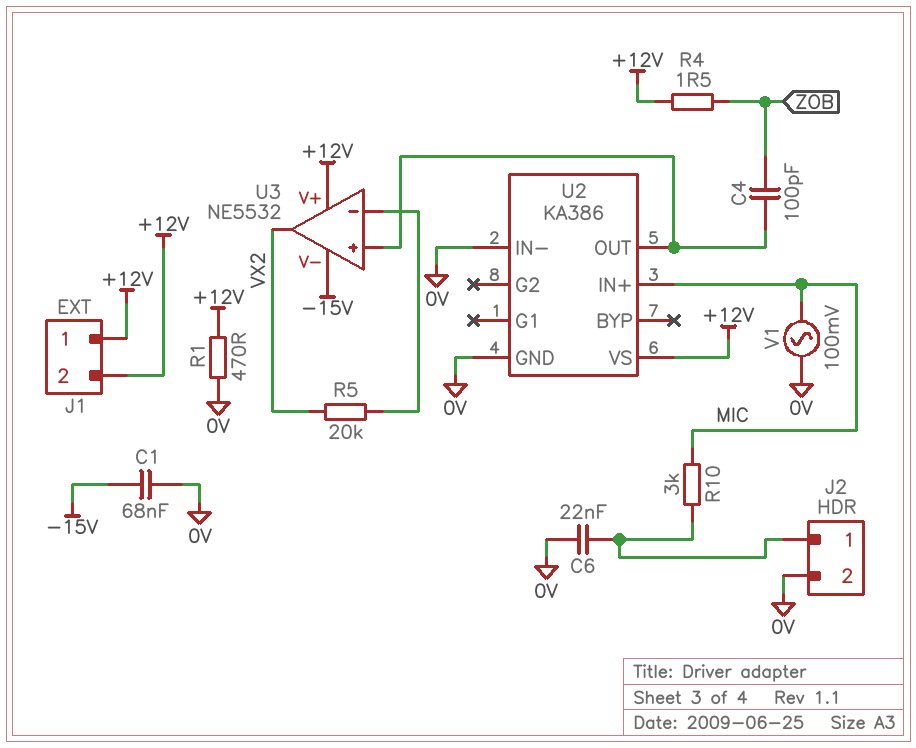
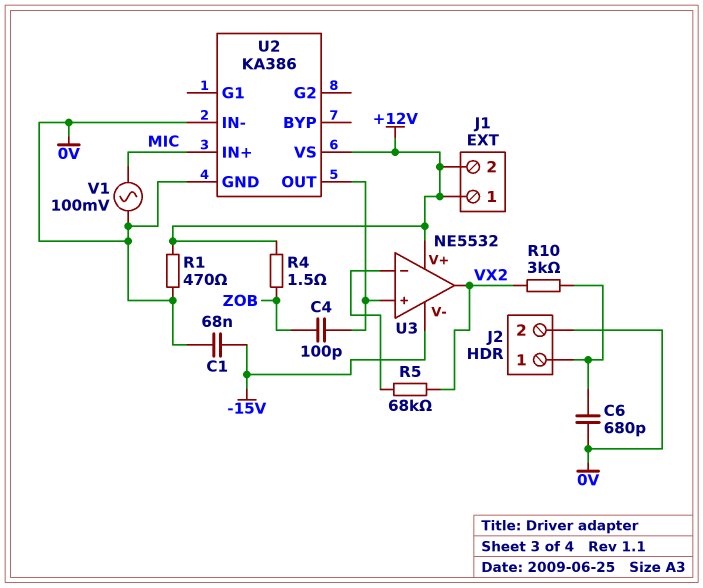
C6: 22nF (0V, J2/1) -> 680pF (0V, J2/1)
R5: 20k (U3/in-, VX2) -> 68k (U3/in-, VX2)
R10: 3k (J2/1, MIC) -> 3k (J2/1, VX2)

